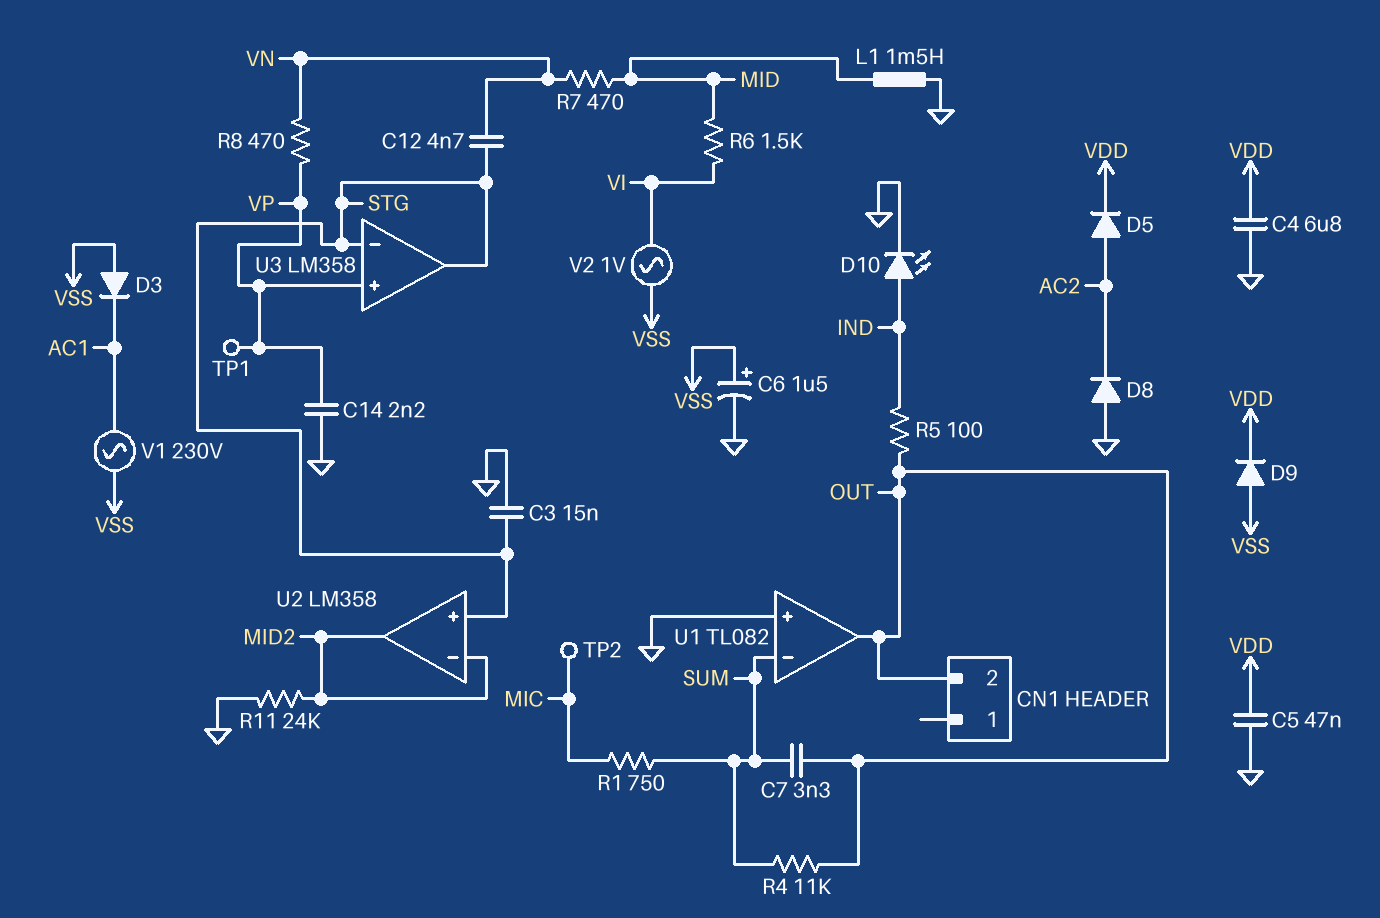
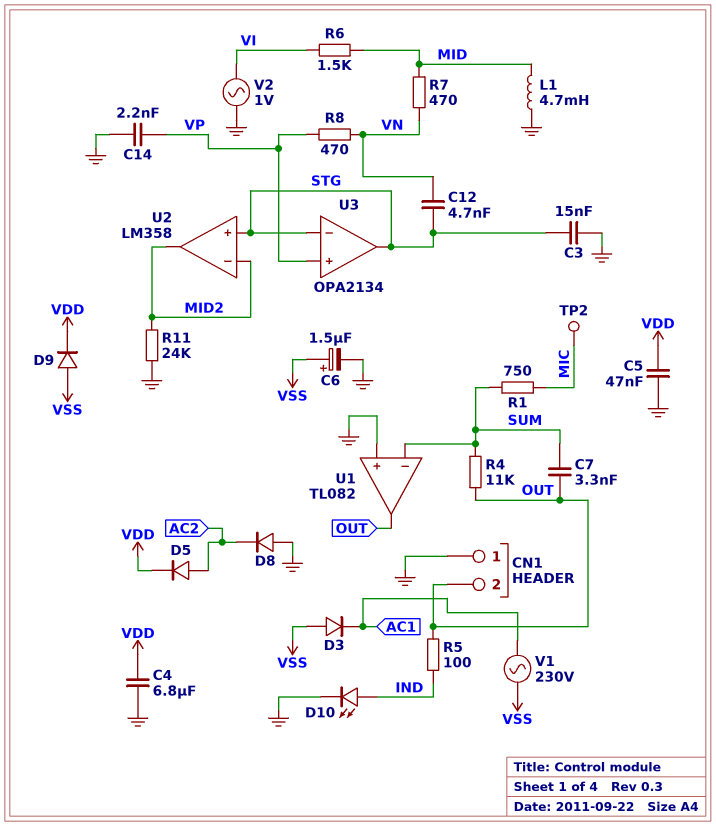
CN1 pin 1: none -> GND
L1: 1.5mH (GND, MID) -> 4.7mH (GND, MID)
TP1: test point (VP) -> none
U3: LM358 -> OPA2134
V2: AC 1V (VI, VSS) -> AC 1V (GND, VI)

